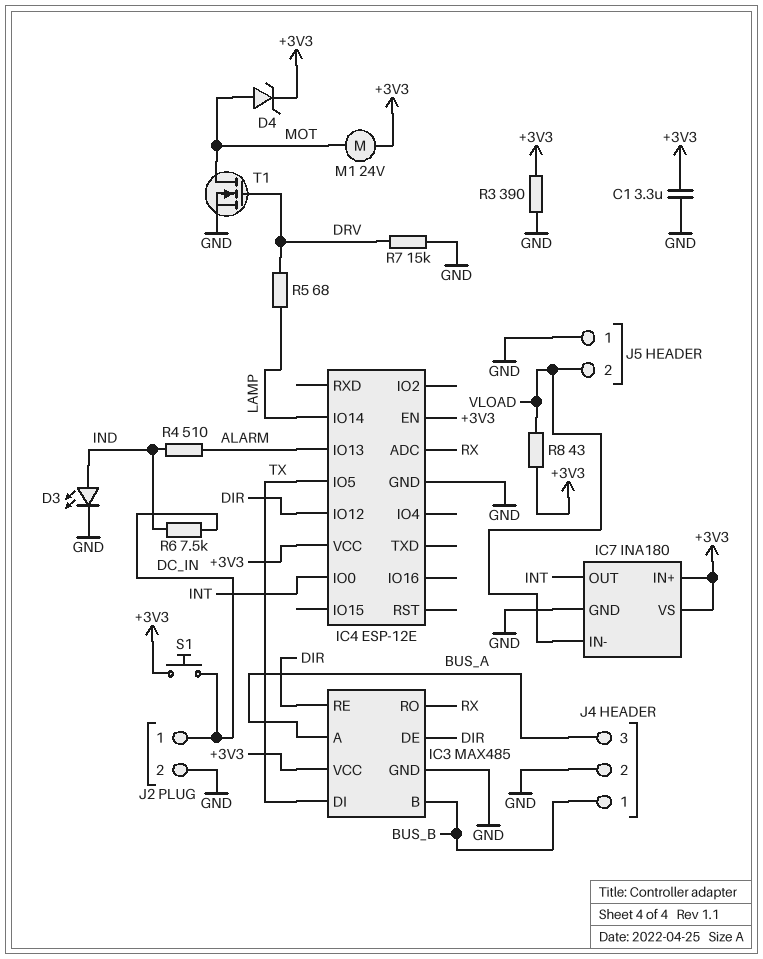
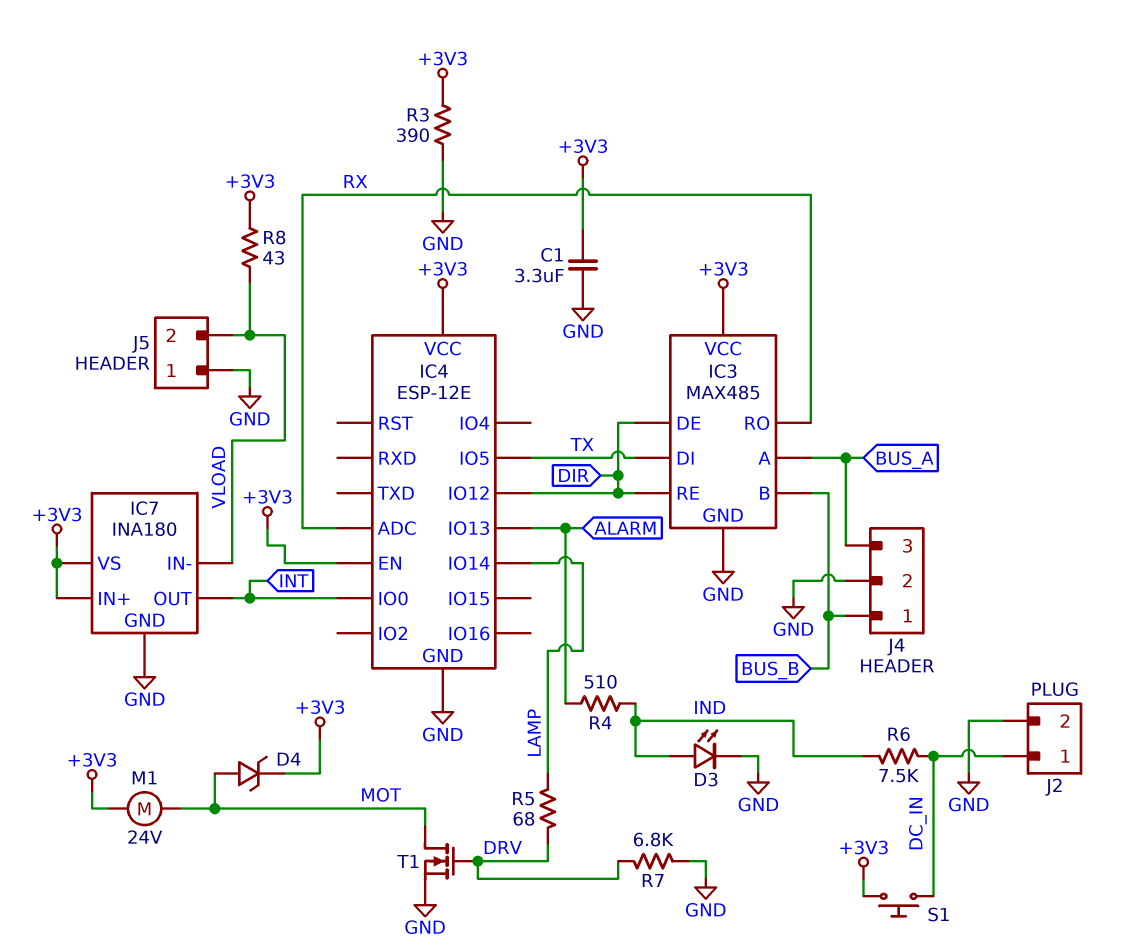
R7: 15k (DRV, GND) -> 6.8k (DRV, GND)

